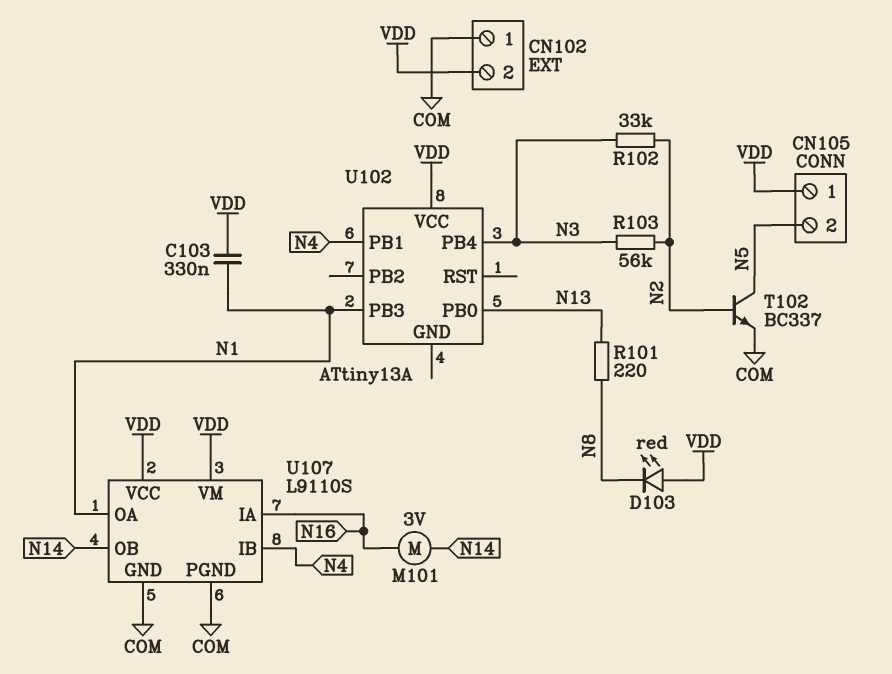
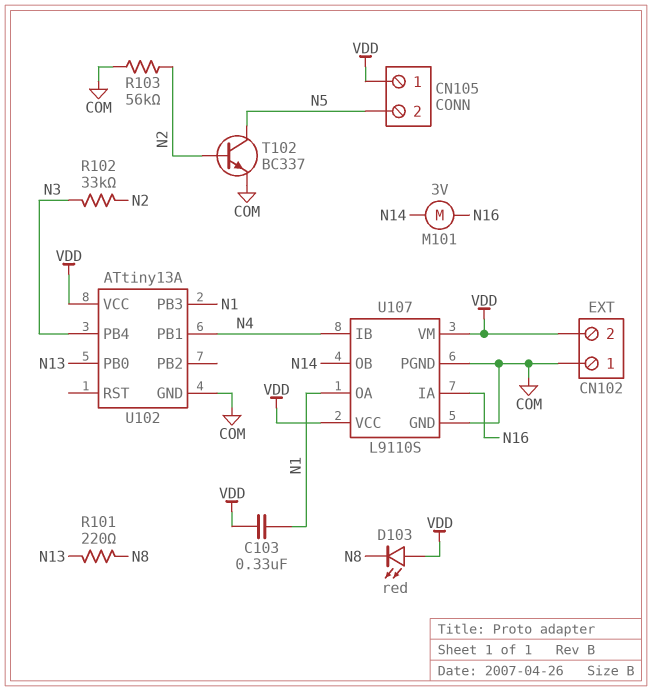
R103: 56k (N2, N3) -> 56k (COM, N2)
U102 pin GND: none -> COM

